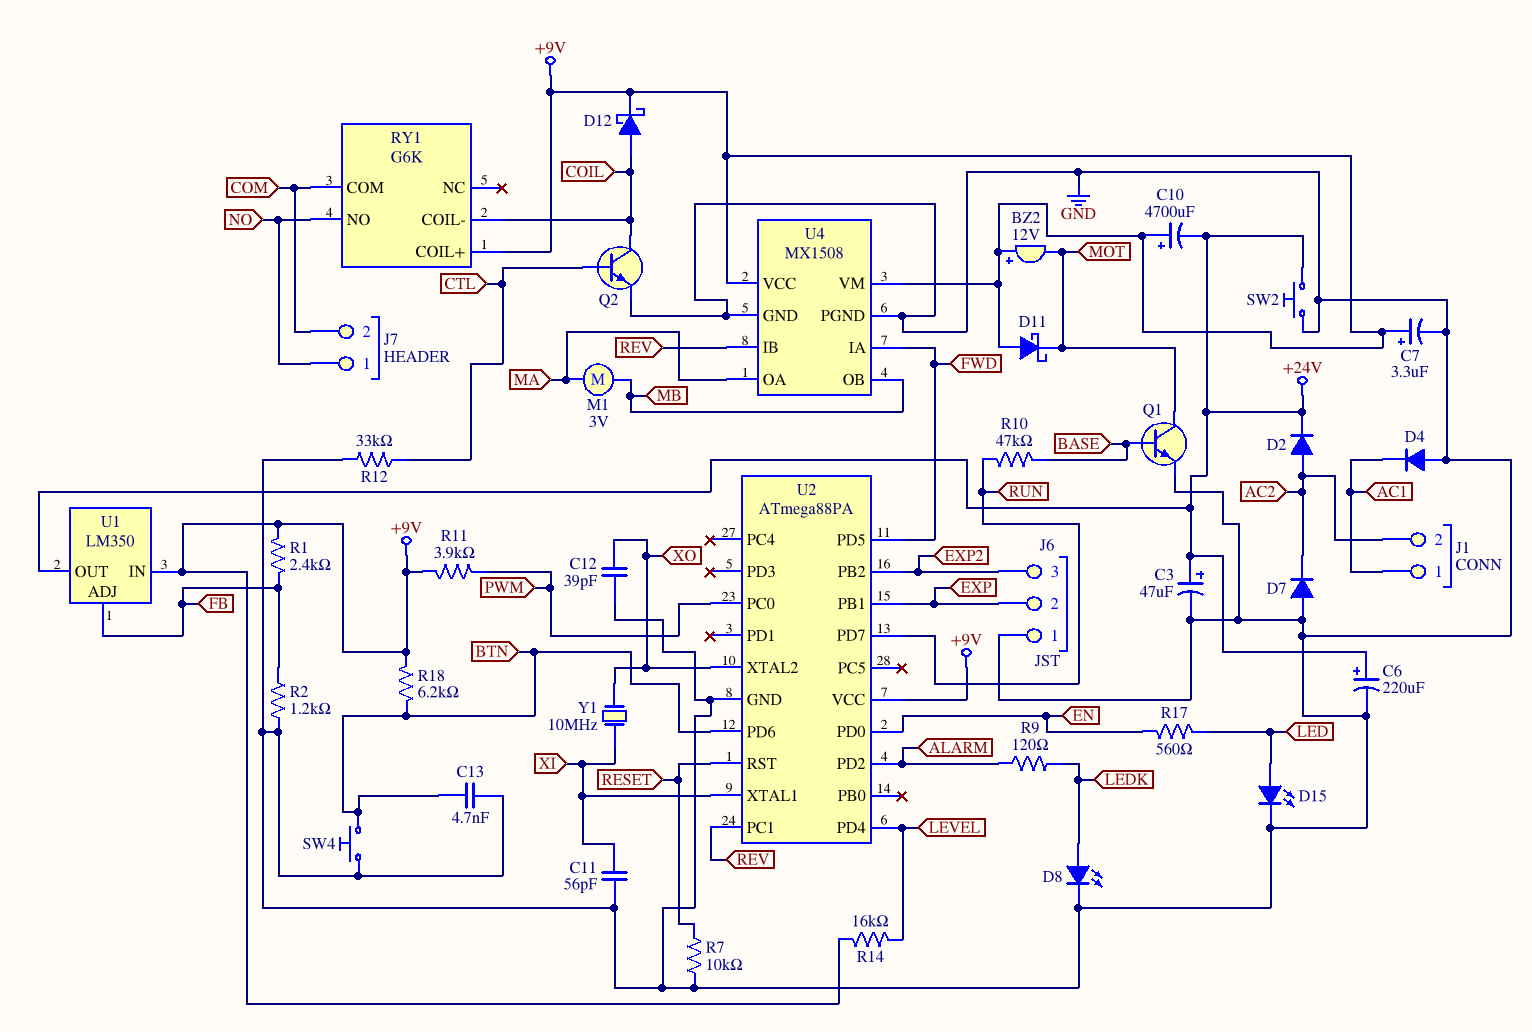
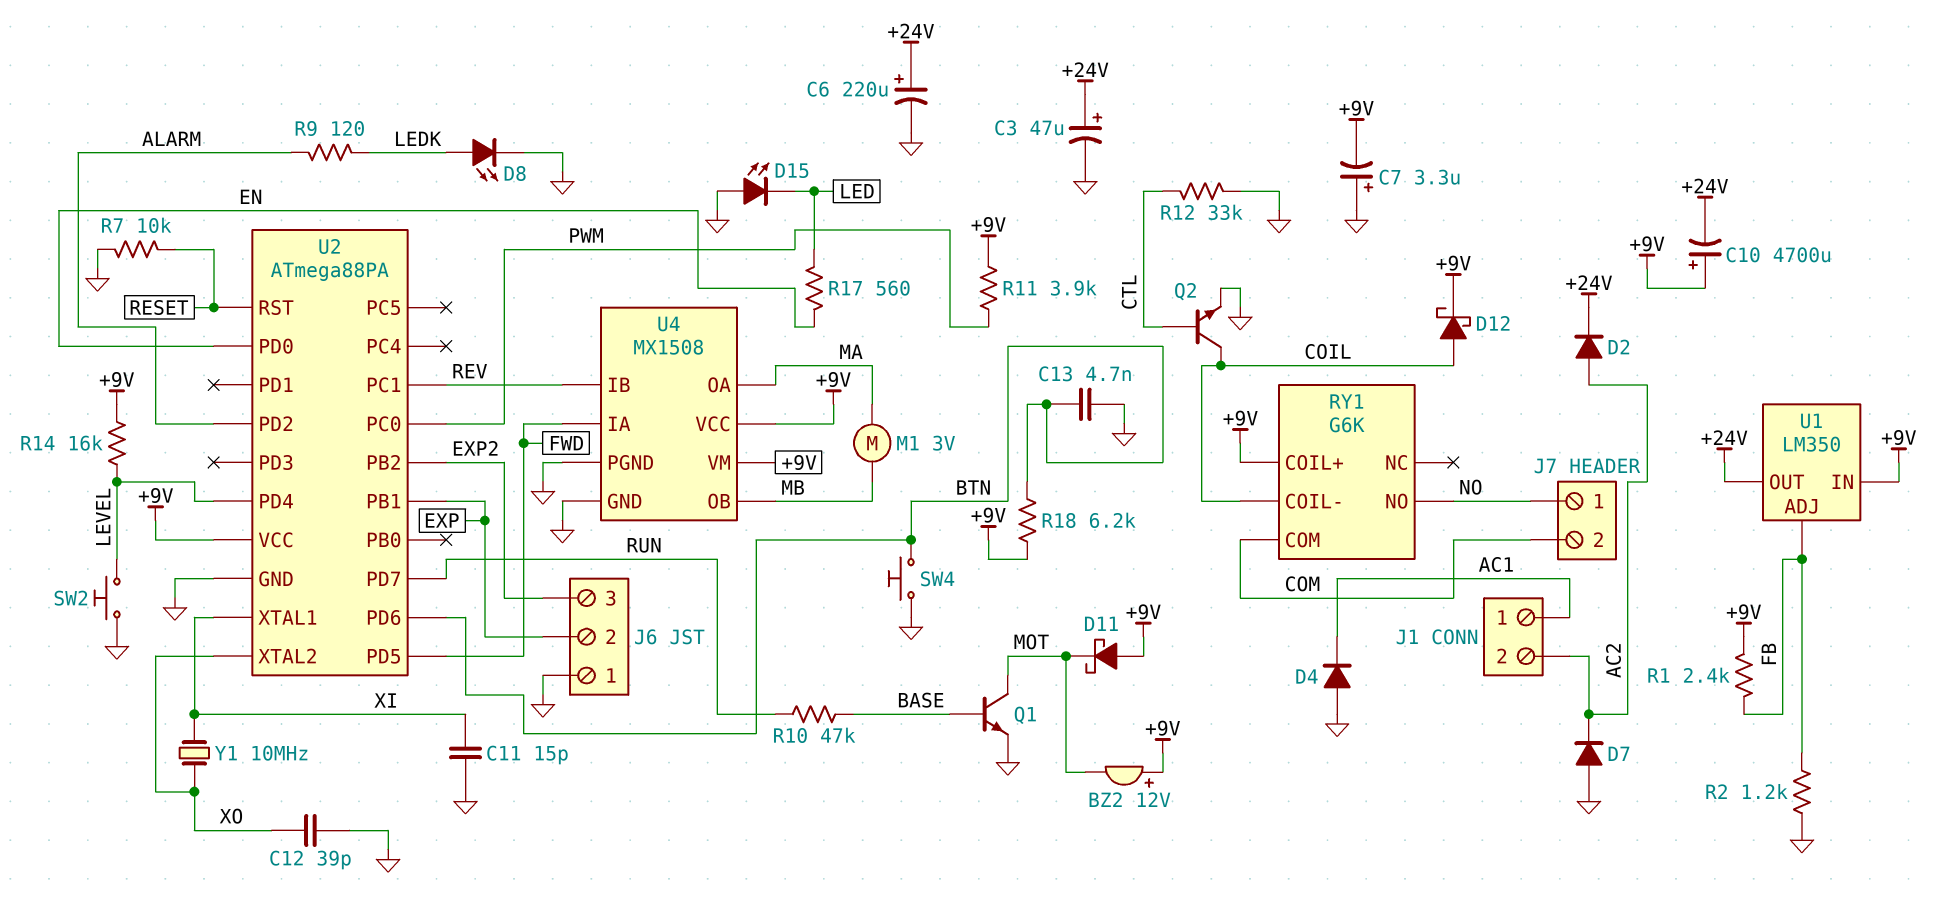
C7: 3.3uF (plus +9V, minus GND) -> 3.3uF (plus GND, minus +9V)
C11: 56pF (GND, XI) -> 15pF (GND, XI)
D15: LED (A LED, K GND) -> LED (A GND, K LED)
SW2: button (+24V, GND) -> button (GND, LEVEL)

